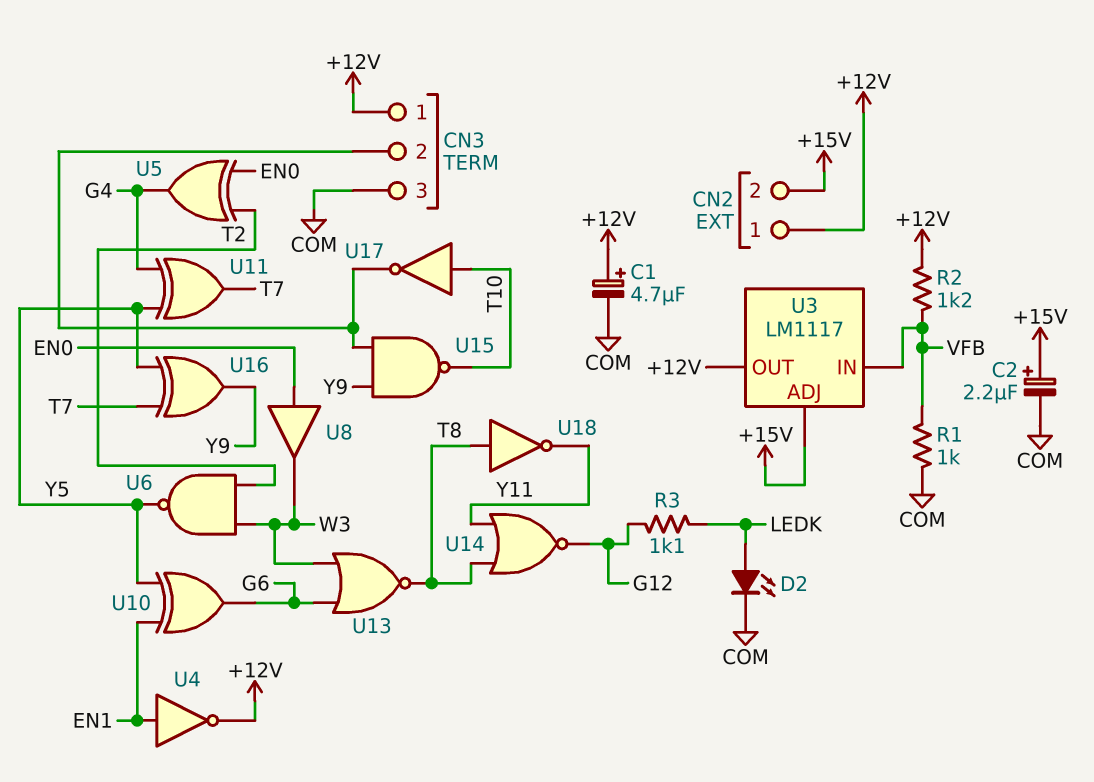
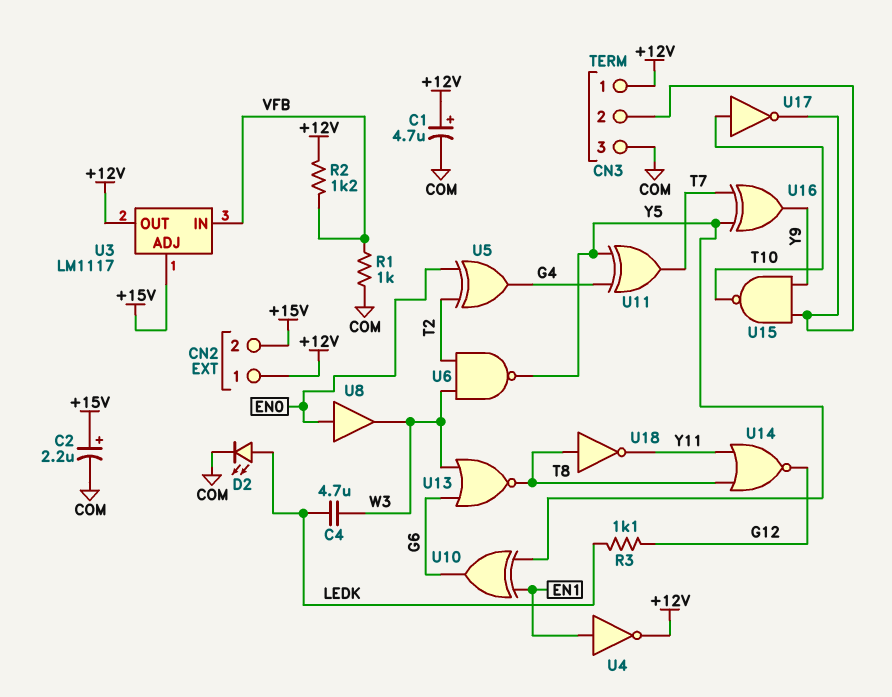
C4: none -> 4.7uF (LEDK, W3)

